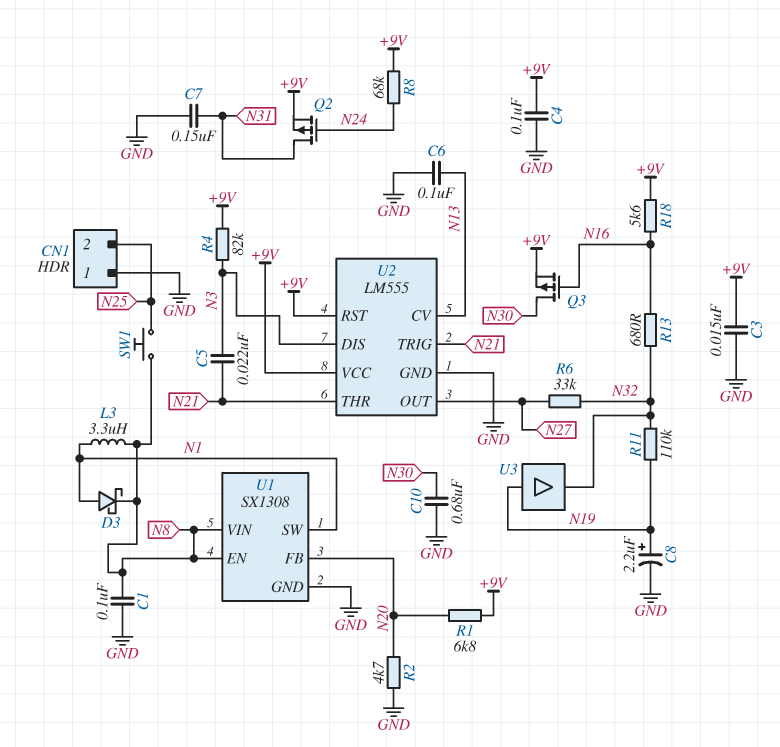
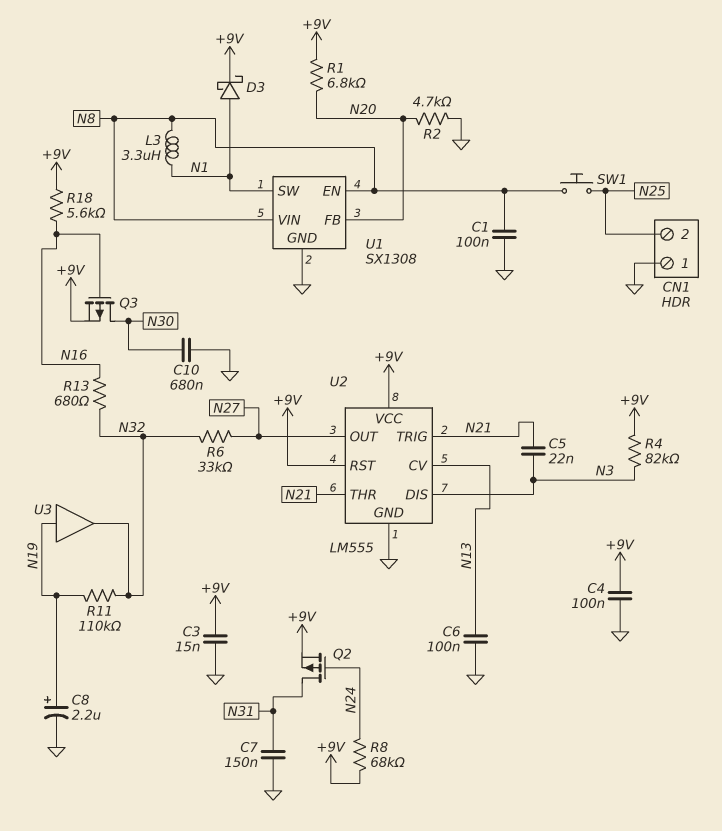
D3: schottky (A N1, K N8) -> schottky (A N1, K +9V)

